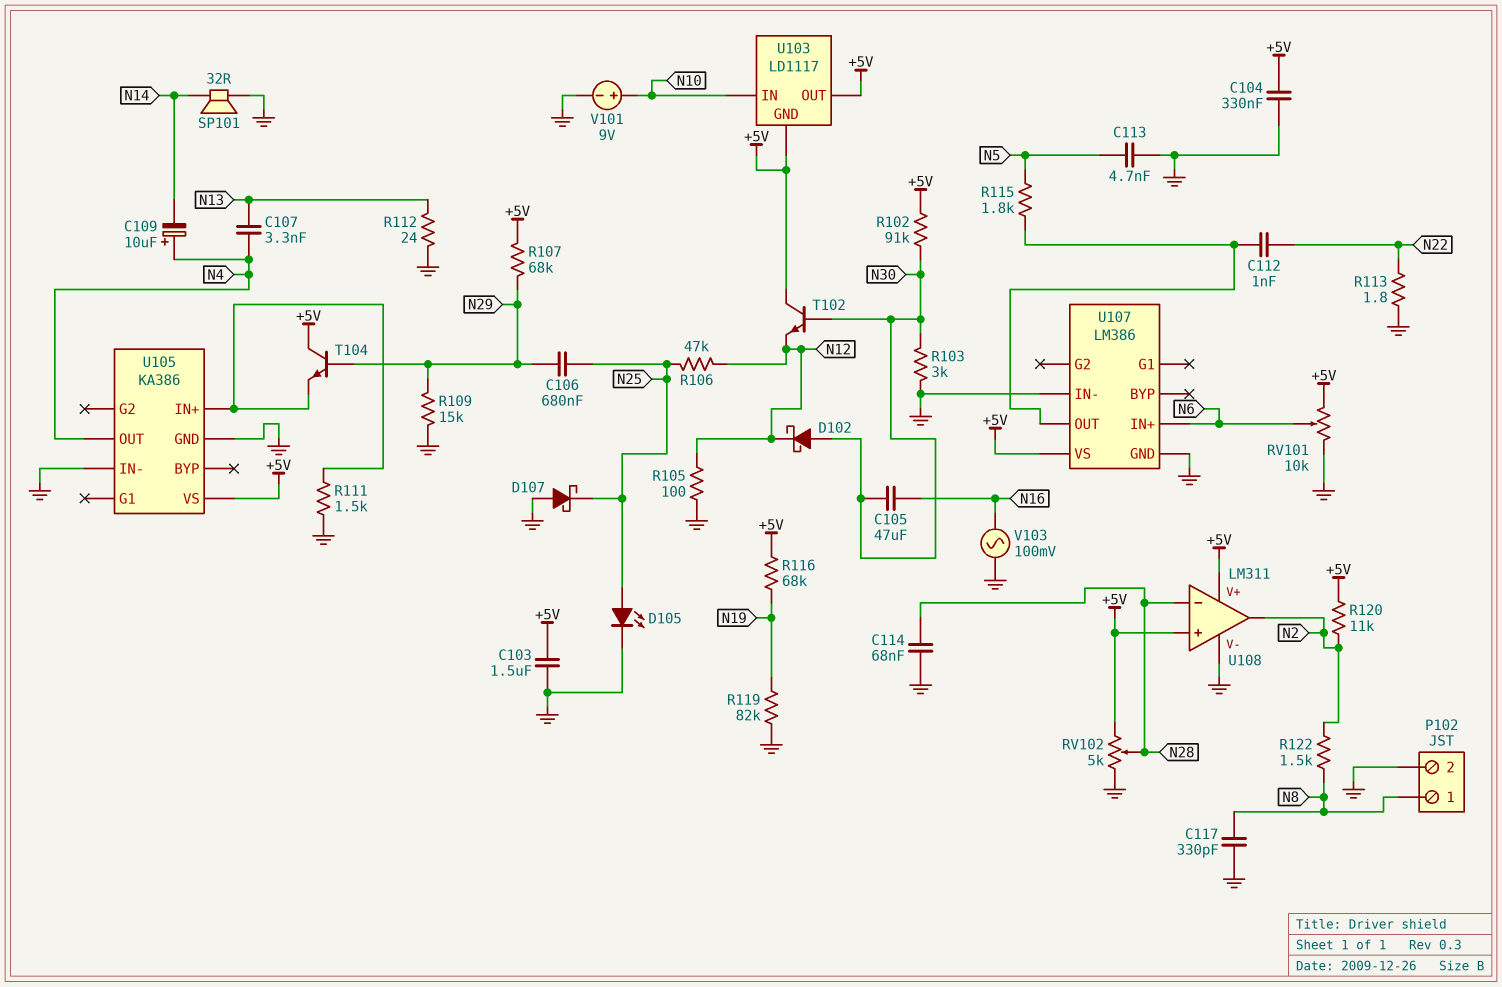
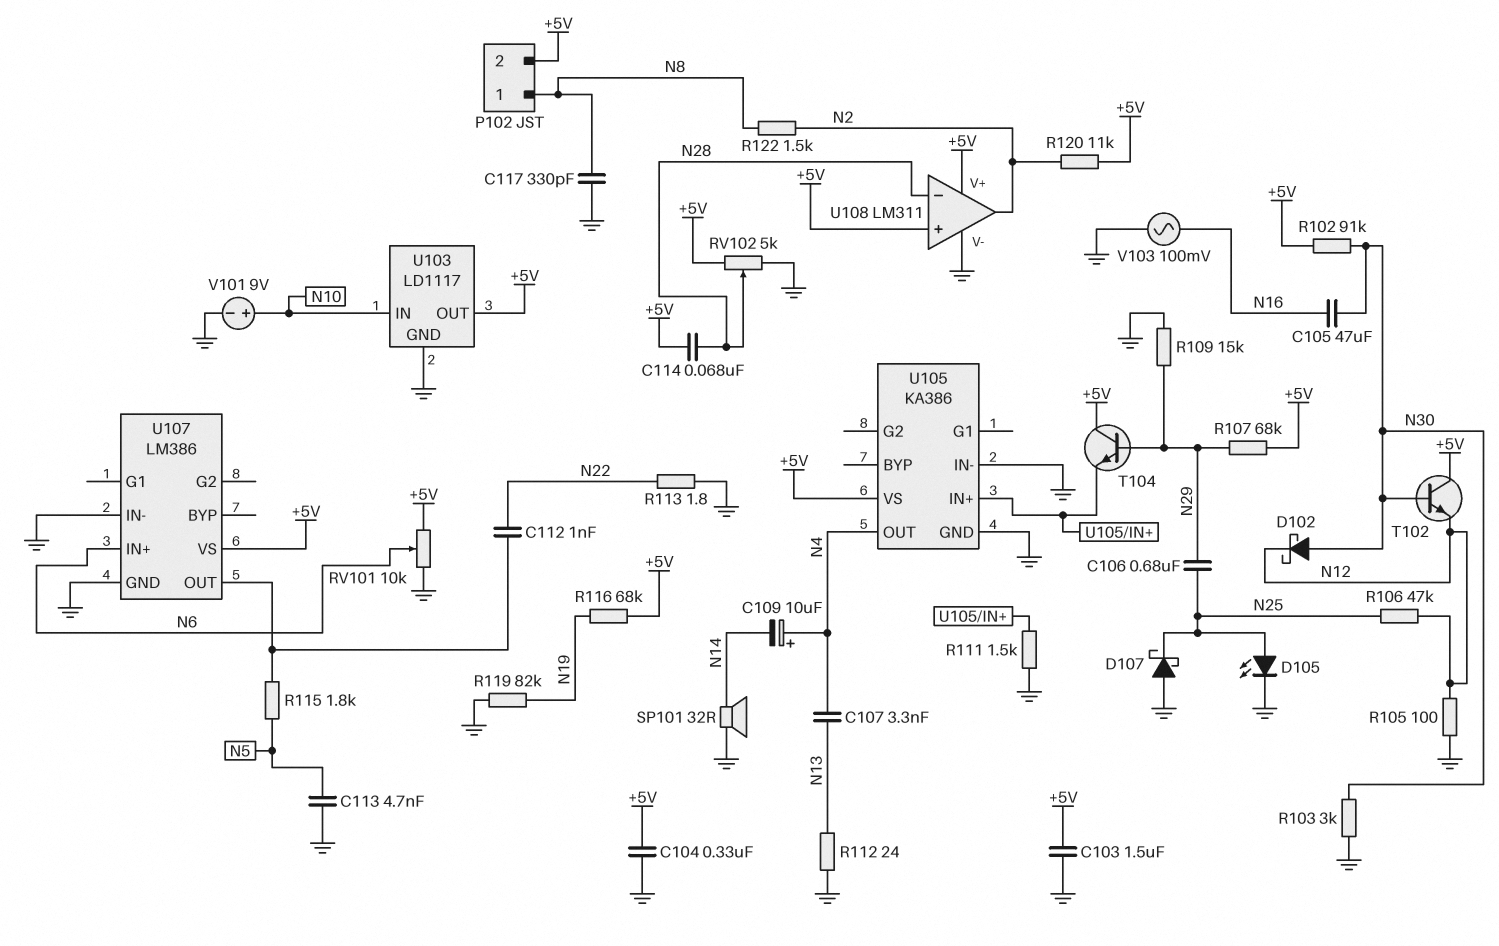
C114: 68nF (GND, N28) -> 68nF (+5V, N28)
P102 pin 2: GND -> +5V
U103 pin GND: +5V -> GND

